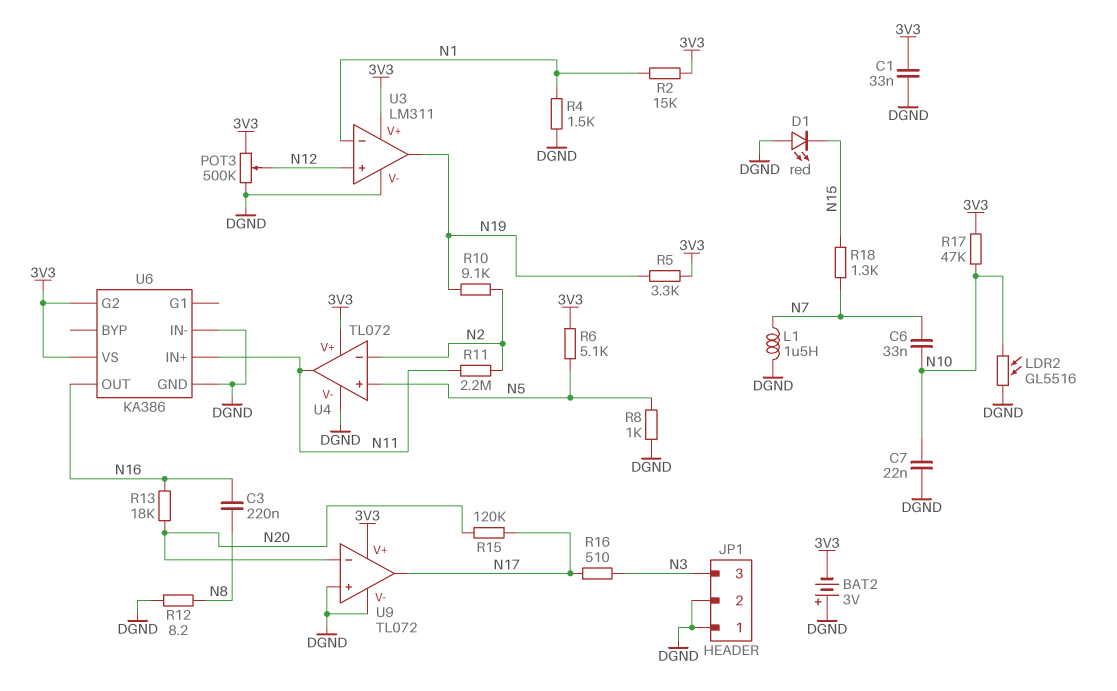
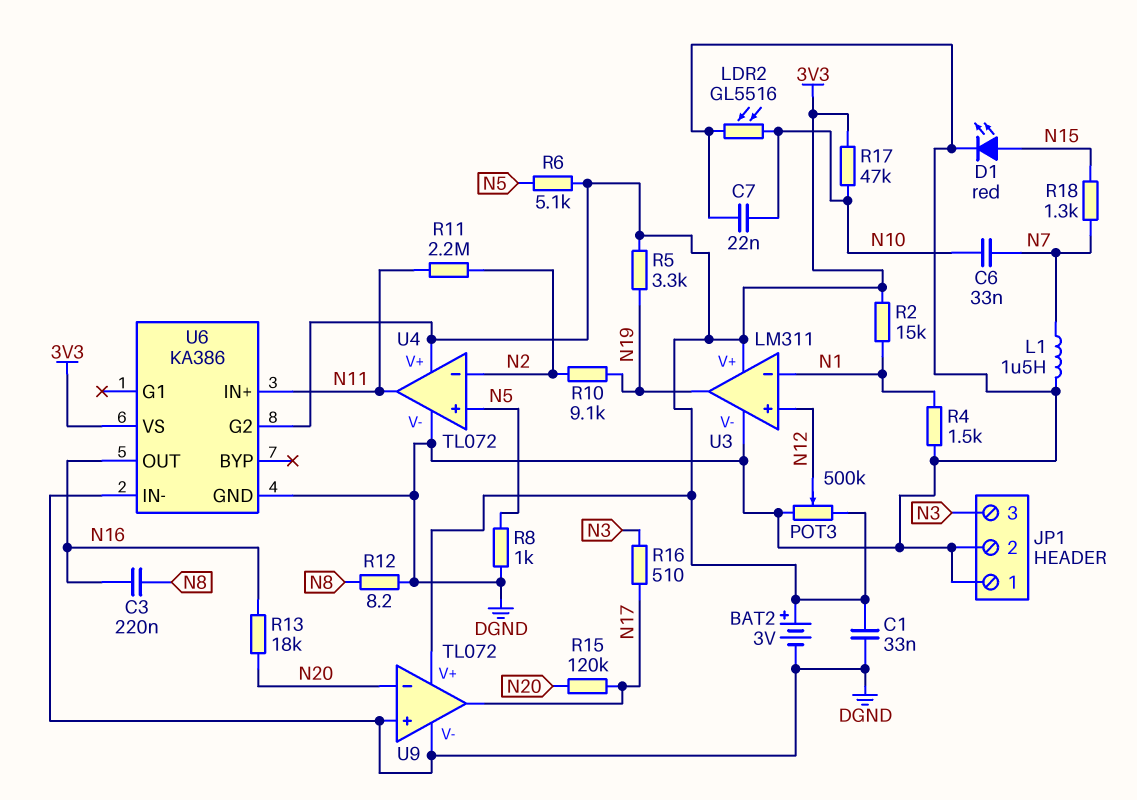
BAT2: 3V (plus DGND, minus 3V3) -> 3V (plus 3V3, minus DGND)
D1: LED red (A DGND, K N15) -> LED red (A N15, K DGND)

